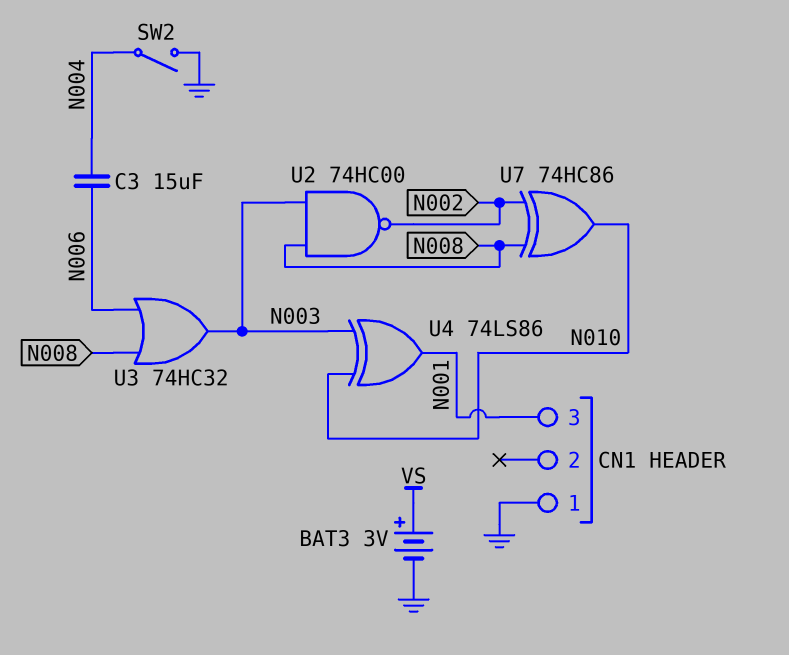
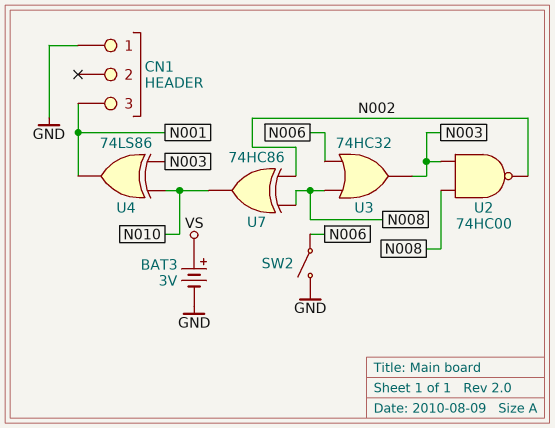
C3: 15uF (N004, N006) -> none
SW2: switch (GND, N004) -> switch (GND, N006)

